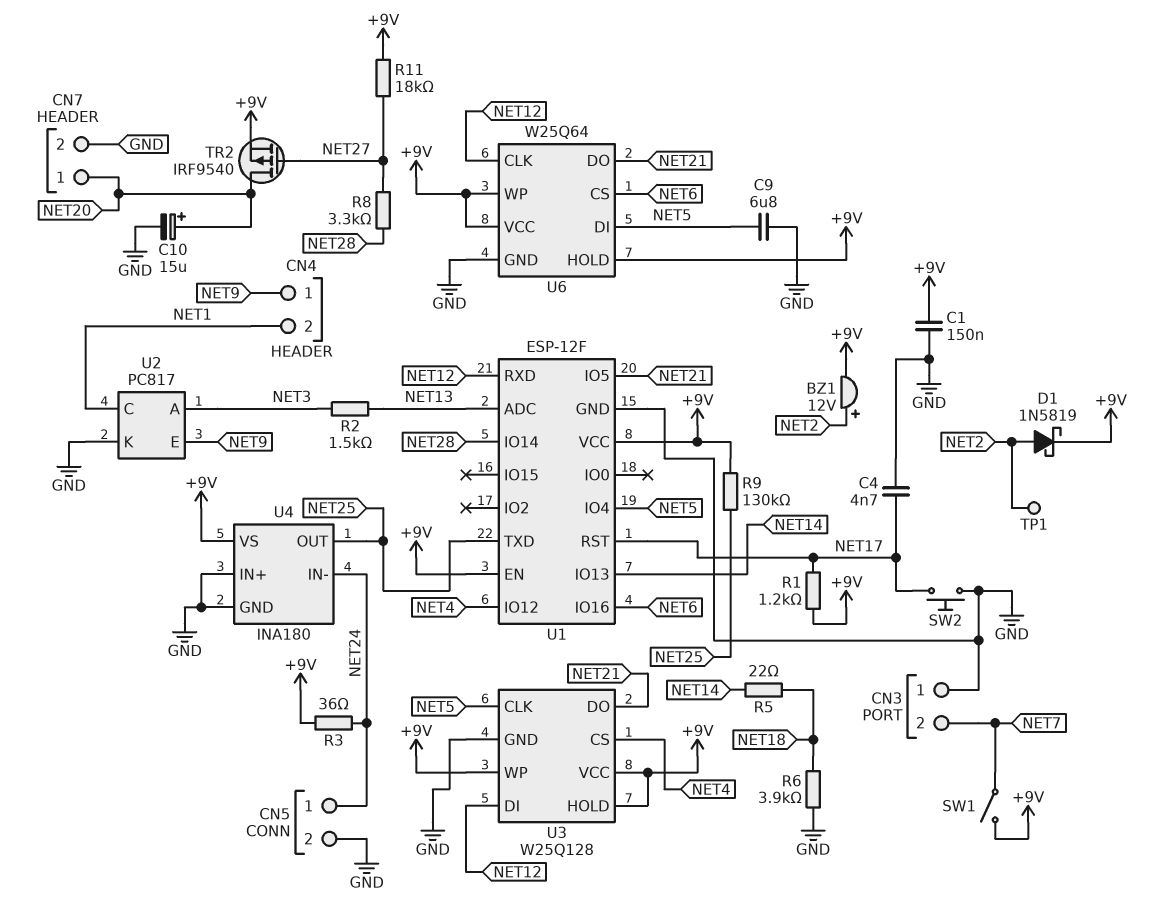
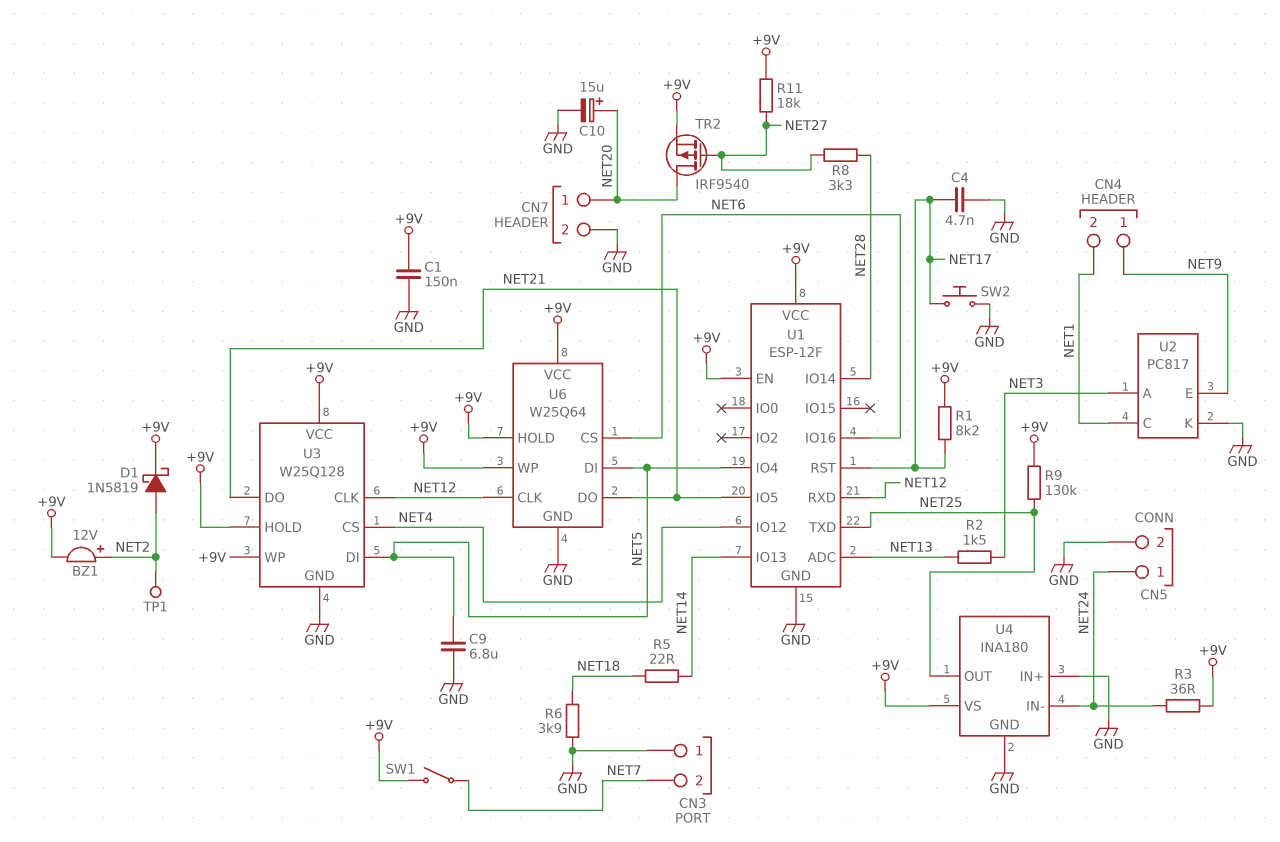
R1: 1.2k (+9V, NET17) -> 8.2k (+9V, NET17)
U3 pin CLK: NET5 -> NET12
U3 pin DI: NET12 -> NET5

